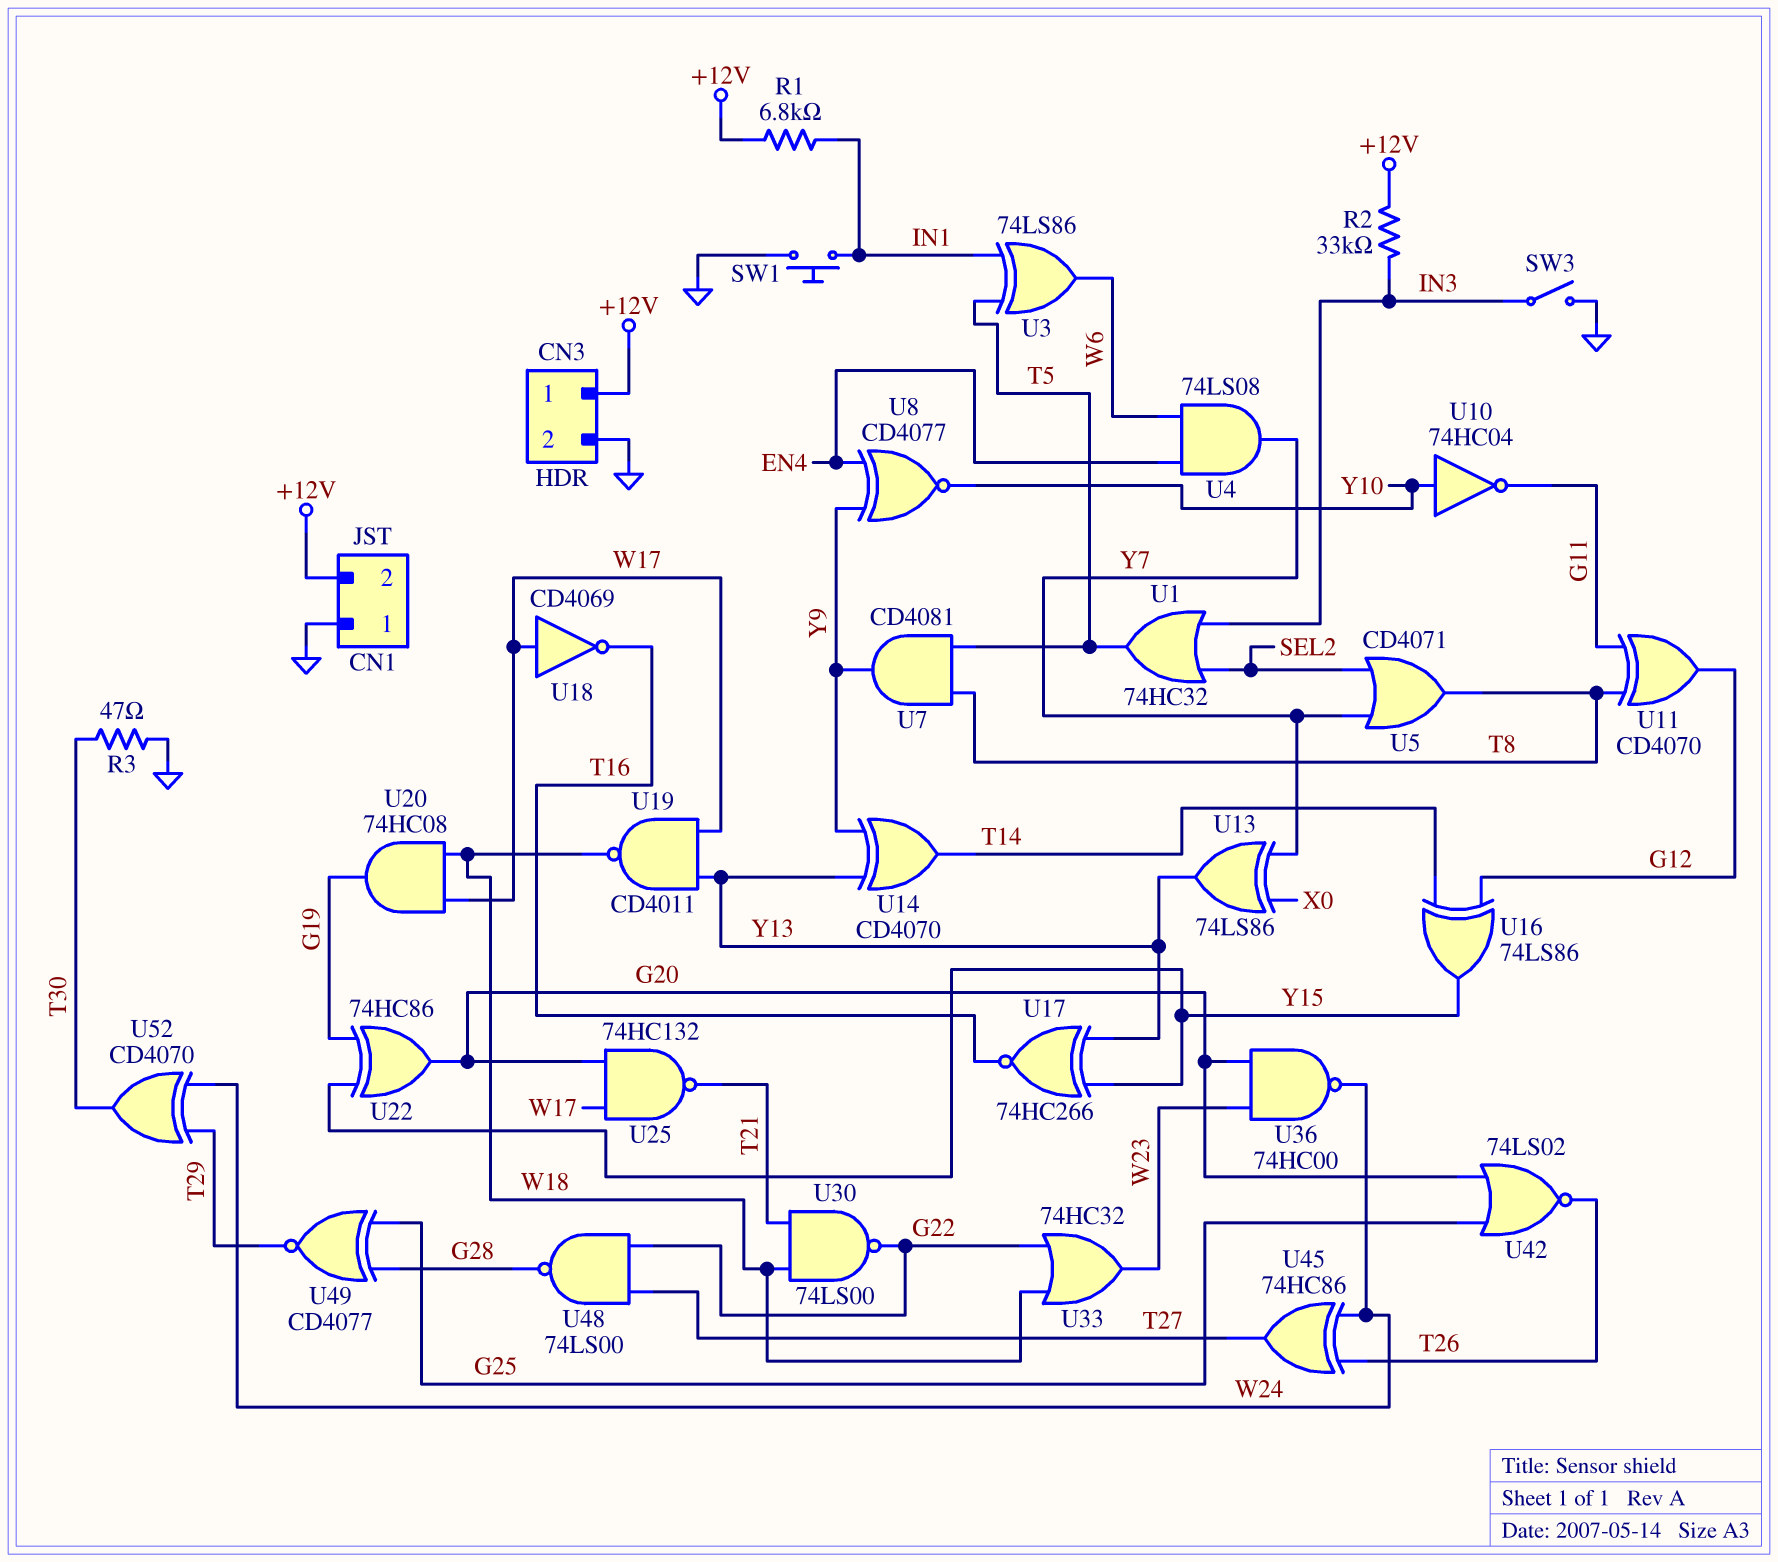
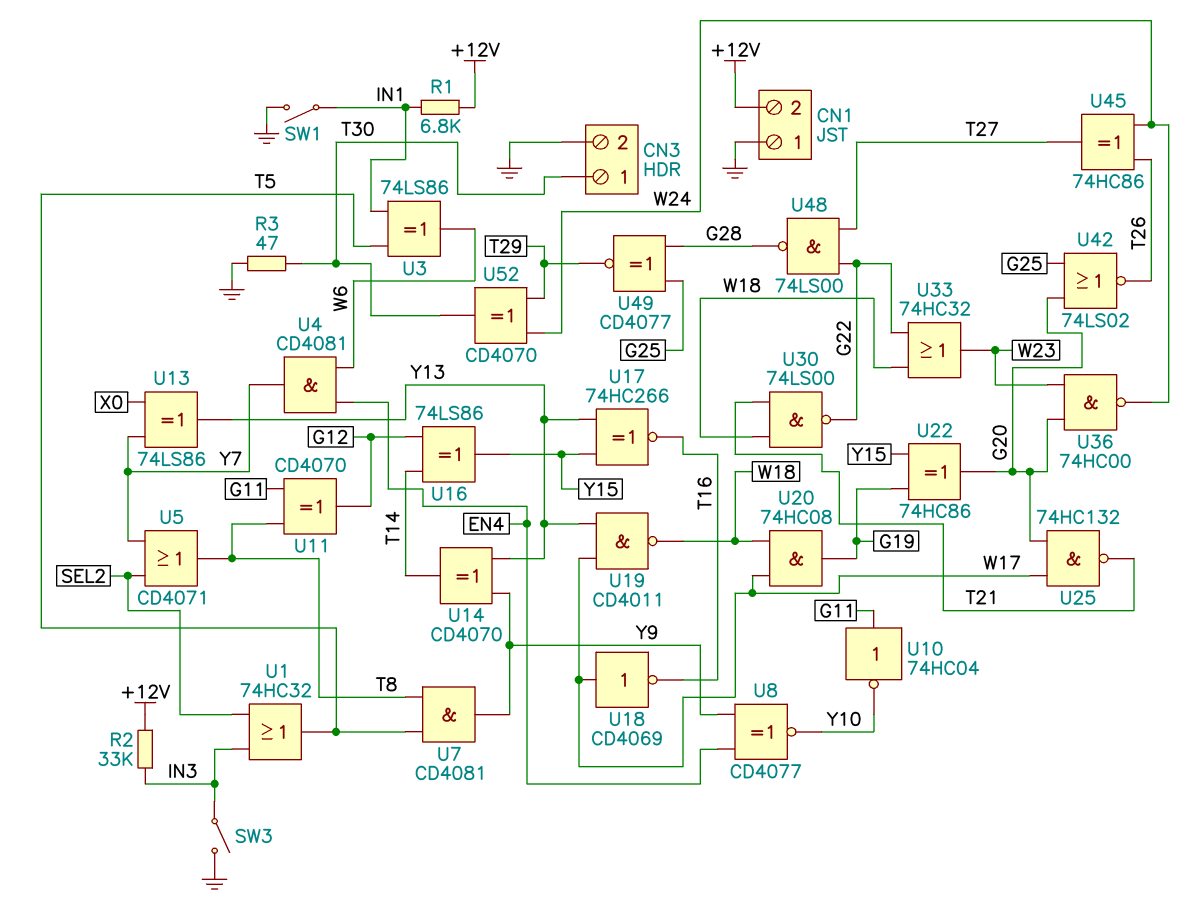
CN3 pin 1: +12V -> T30
SW1: button (GND, IN1) -> switch (GND, IN1)
U4: AND 74LS08 (in EN4, in W6, out Y7) -> AND CD4081 (in EN4, in W6, out Y7)
U10: NOT 74HC04 (in Y10, out G11) -> NOT 74HC04 (in G11, out Y10)

